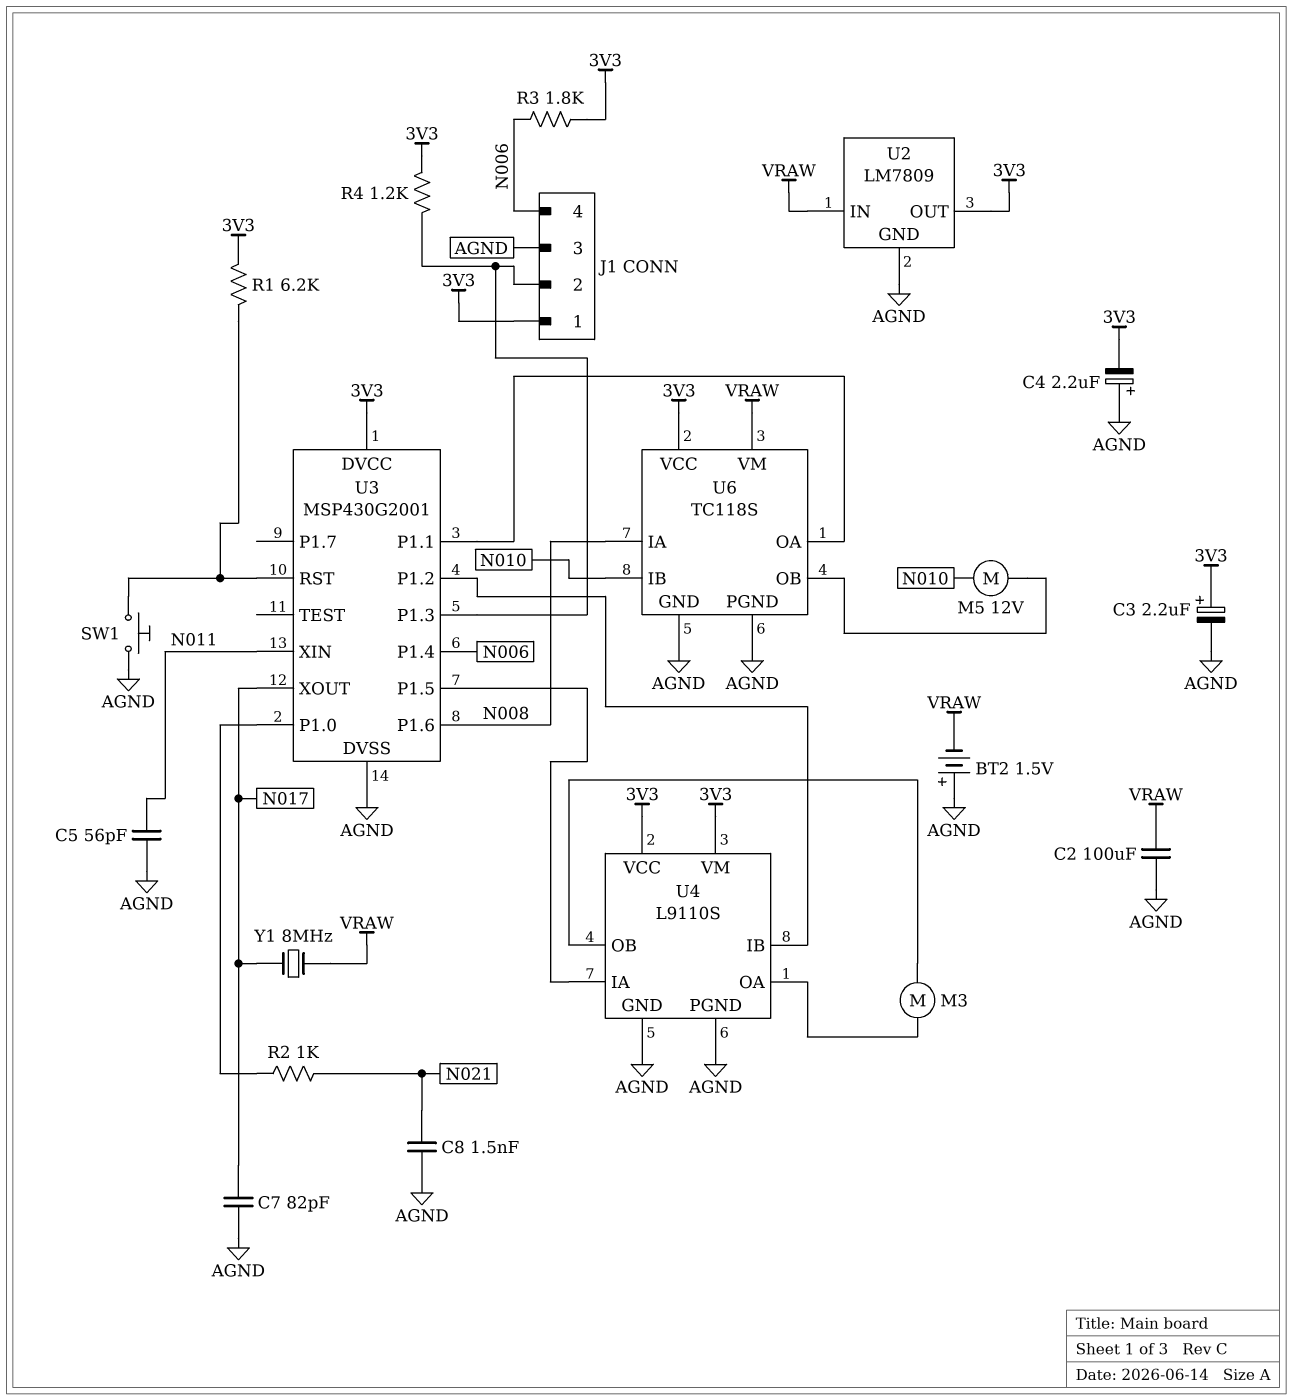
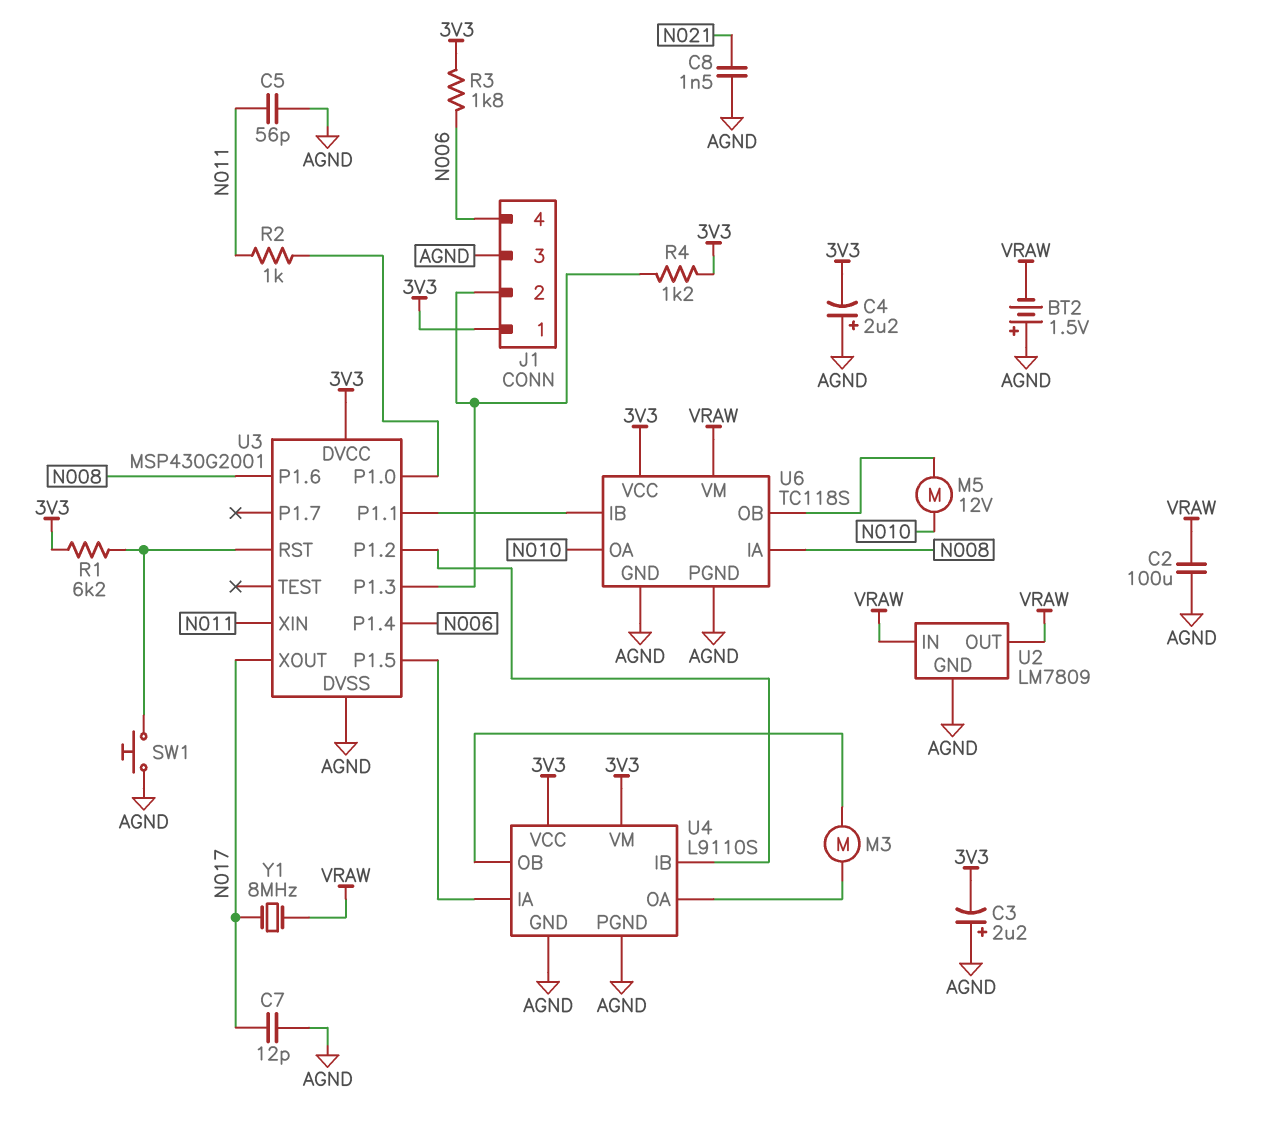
C3: 2.2uF (plus 3V3, minus AGND) -> 2.2uF (plus AGND, minus 3V3)
C7: 82pF (AGND, N017) -> 12pF (AGND, N017)
R2: 1k (N021, U3/P1.0) -> 1k (N011, U3/P1.0)
U2 pin OUT: 3V3 -> VRAW
U6 pin IB: N010 -> U3/P1.1
U6 pin OA: U3/P1.1 -> N010

